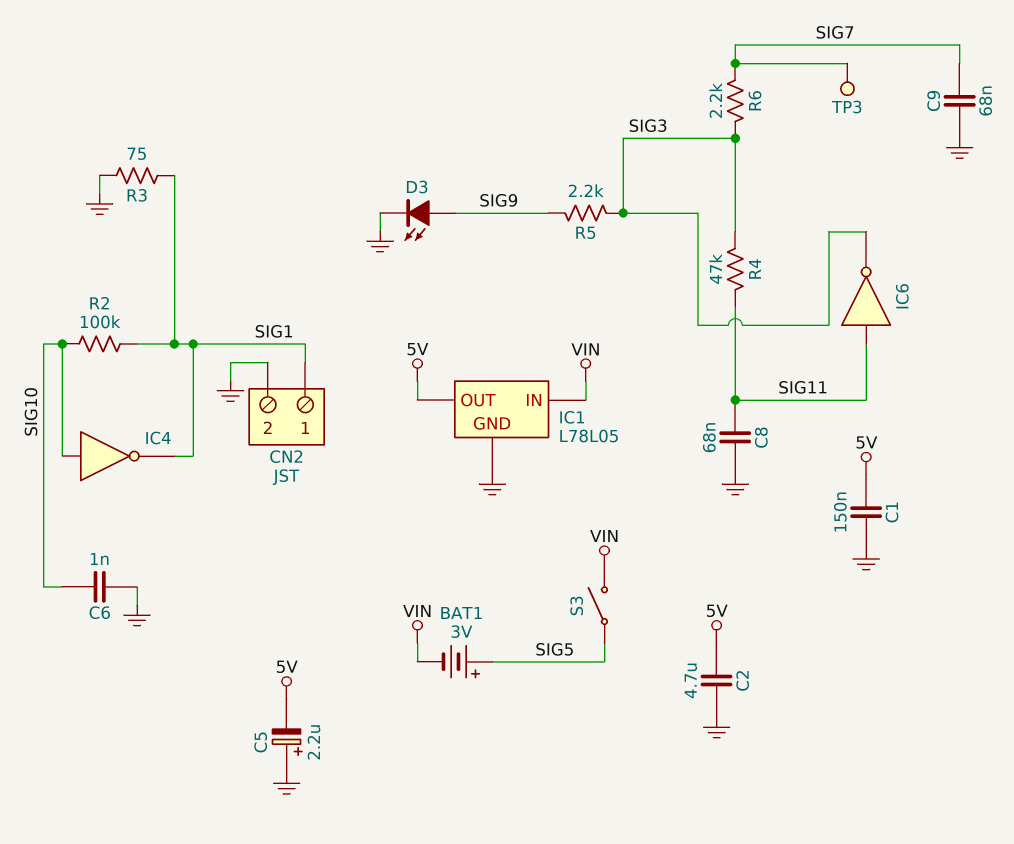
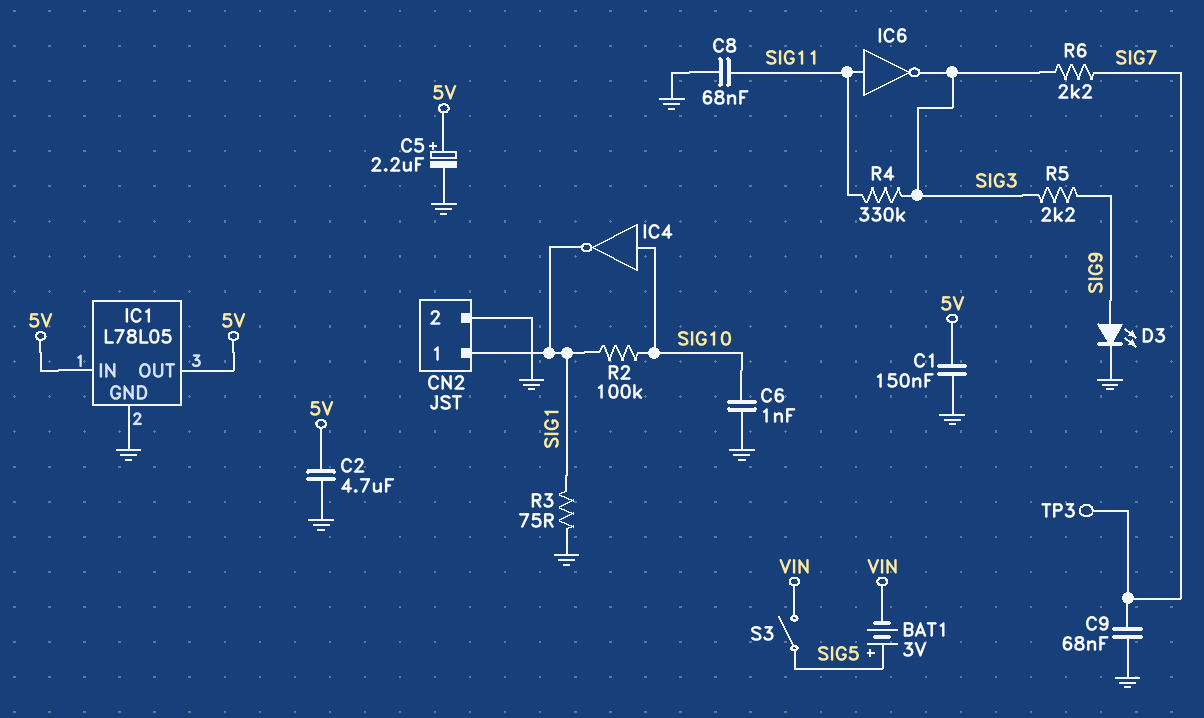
C5: 2.2uF (plus GND, minus 5V) -> 2.2uF (plus 5V, minus GND)
IC1 pin IN: VIN -> 5V
R4: 47k (SIG3, SIG11) -> 330k (SIG3, SIG11)

